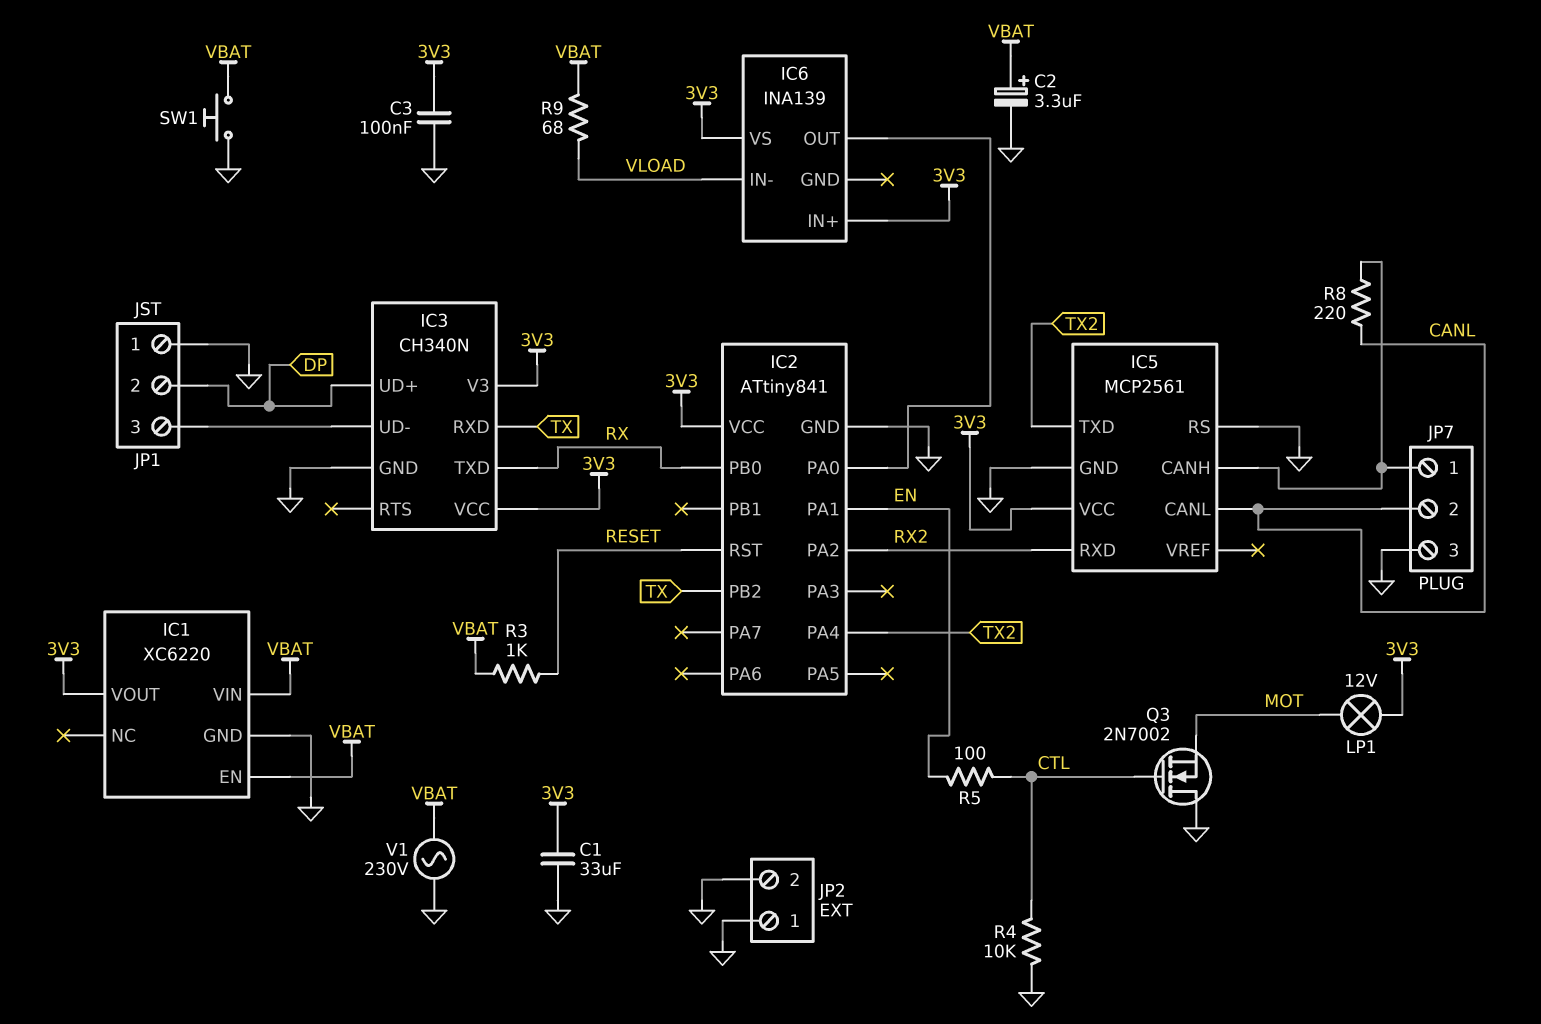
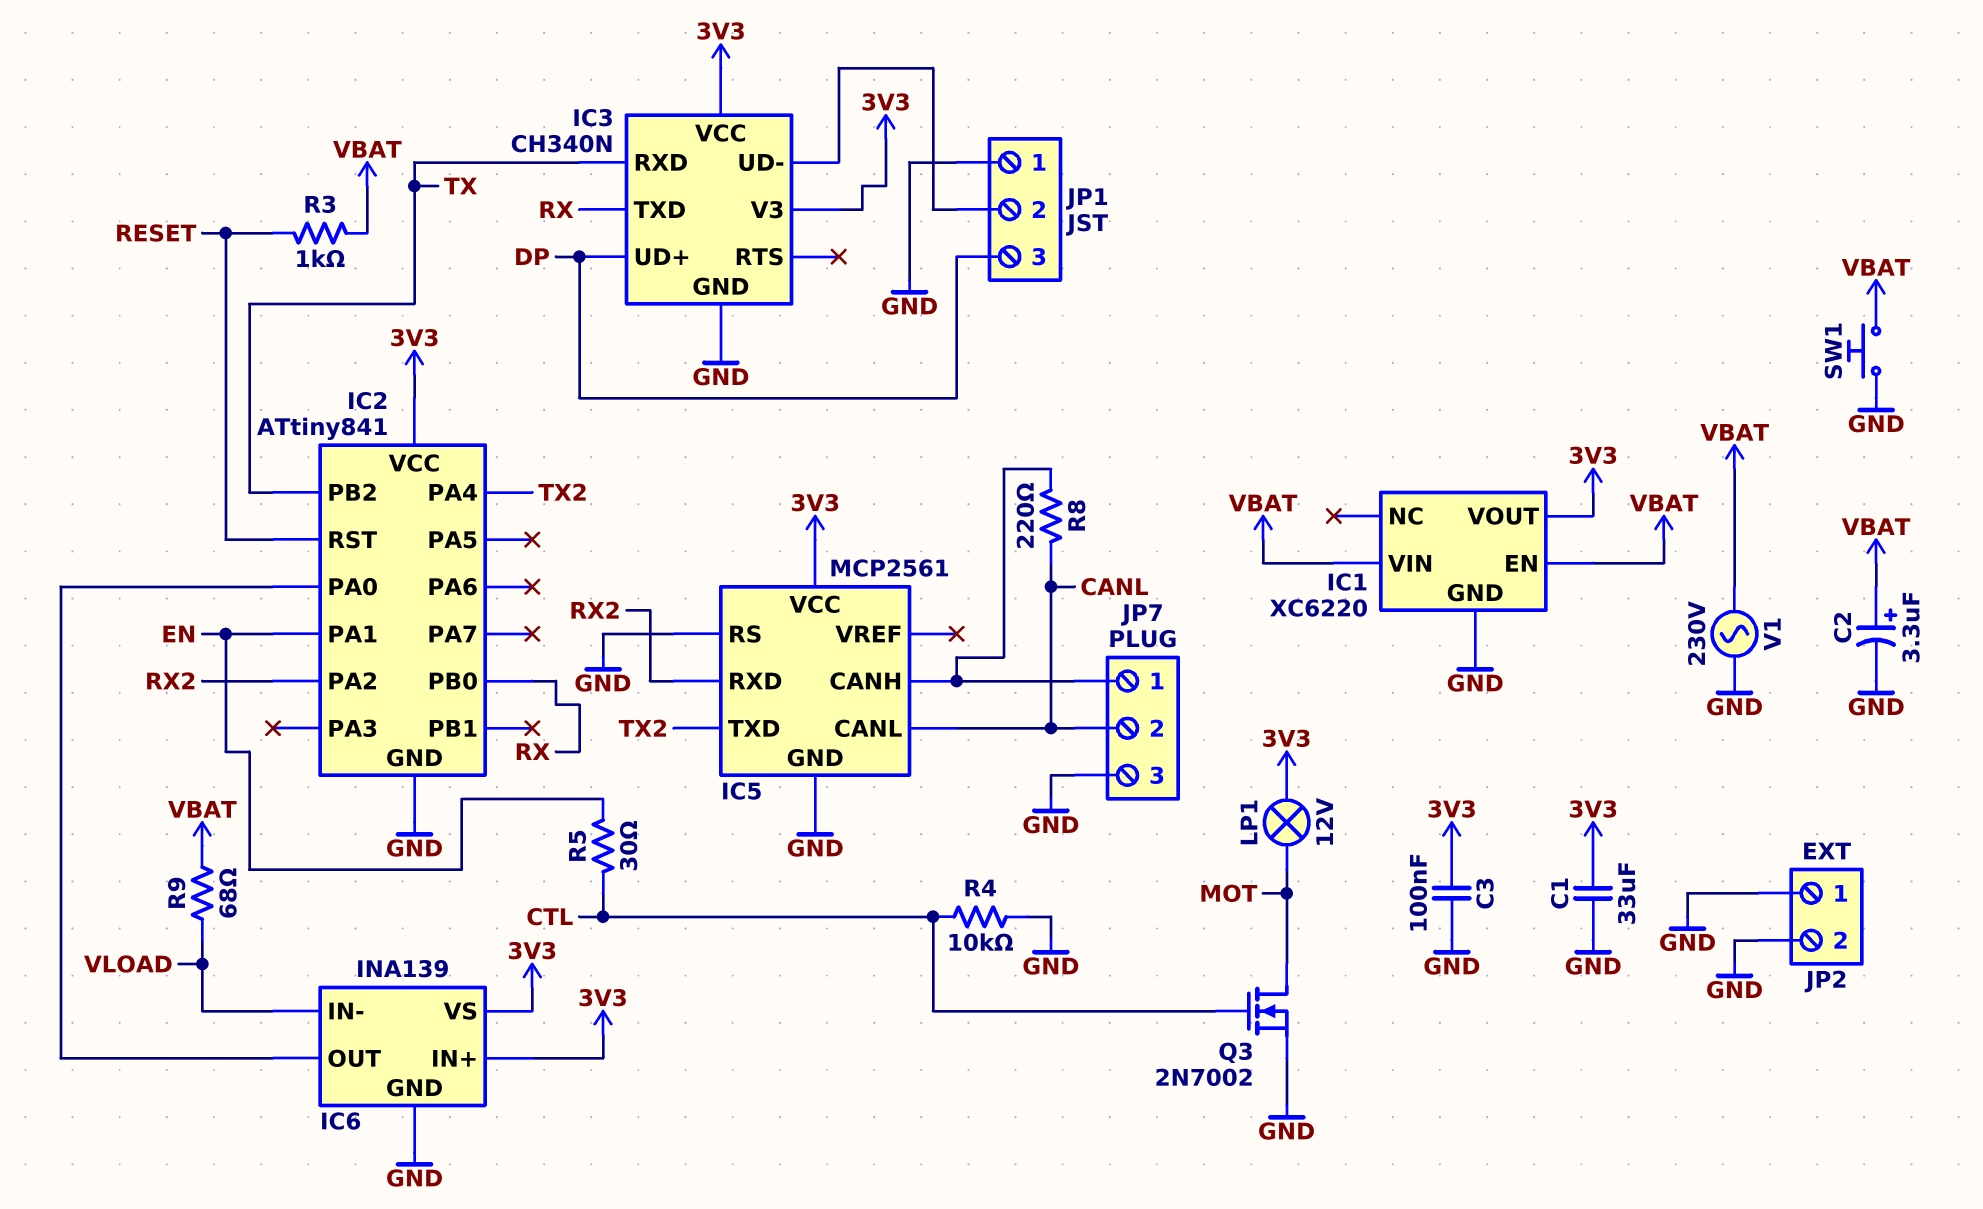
IC6 pin GND: none -> GND
JP1 pin 2: DP -> IC3/UD-
JP1 pin 3: IC3/UD- -> DP
Q3: NMOS 2N7002 (G CTL, D GND, S MOT) -> NMOS 2N7002 (G CTL, D MOT, S GND)
R5: 100 (CTL, EN) -> 30 (CTL, EN)

